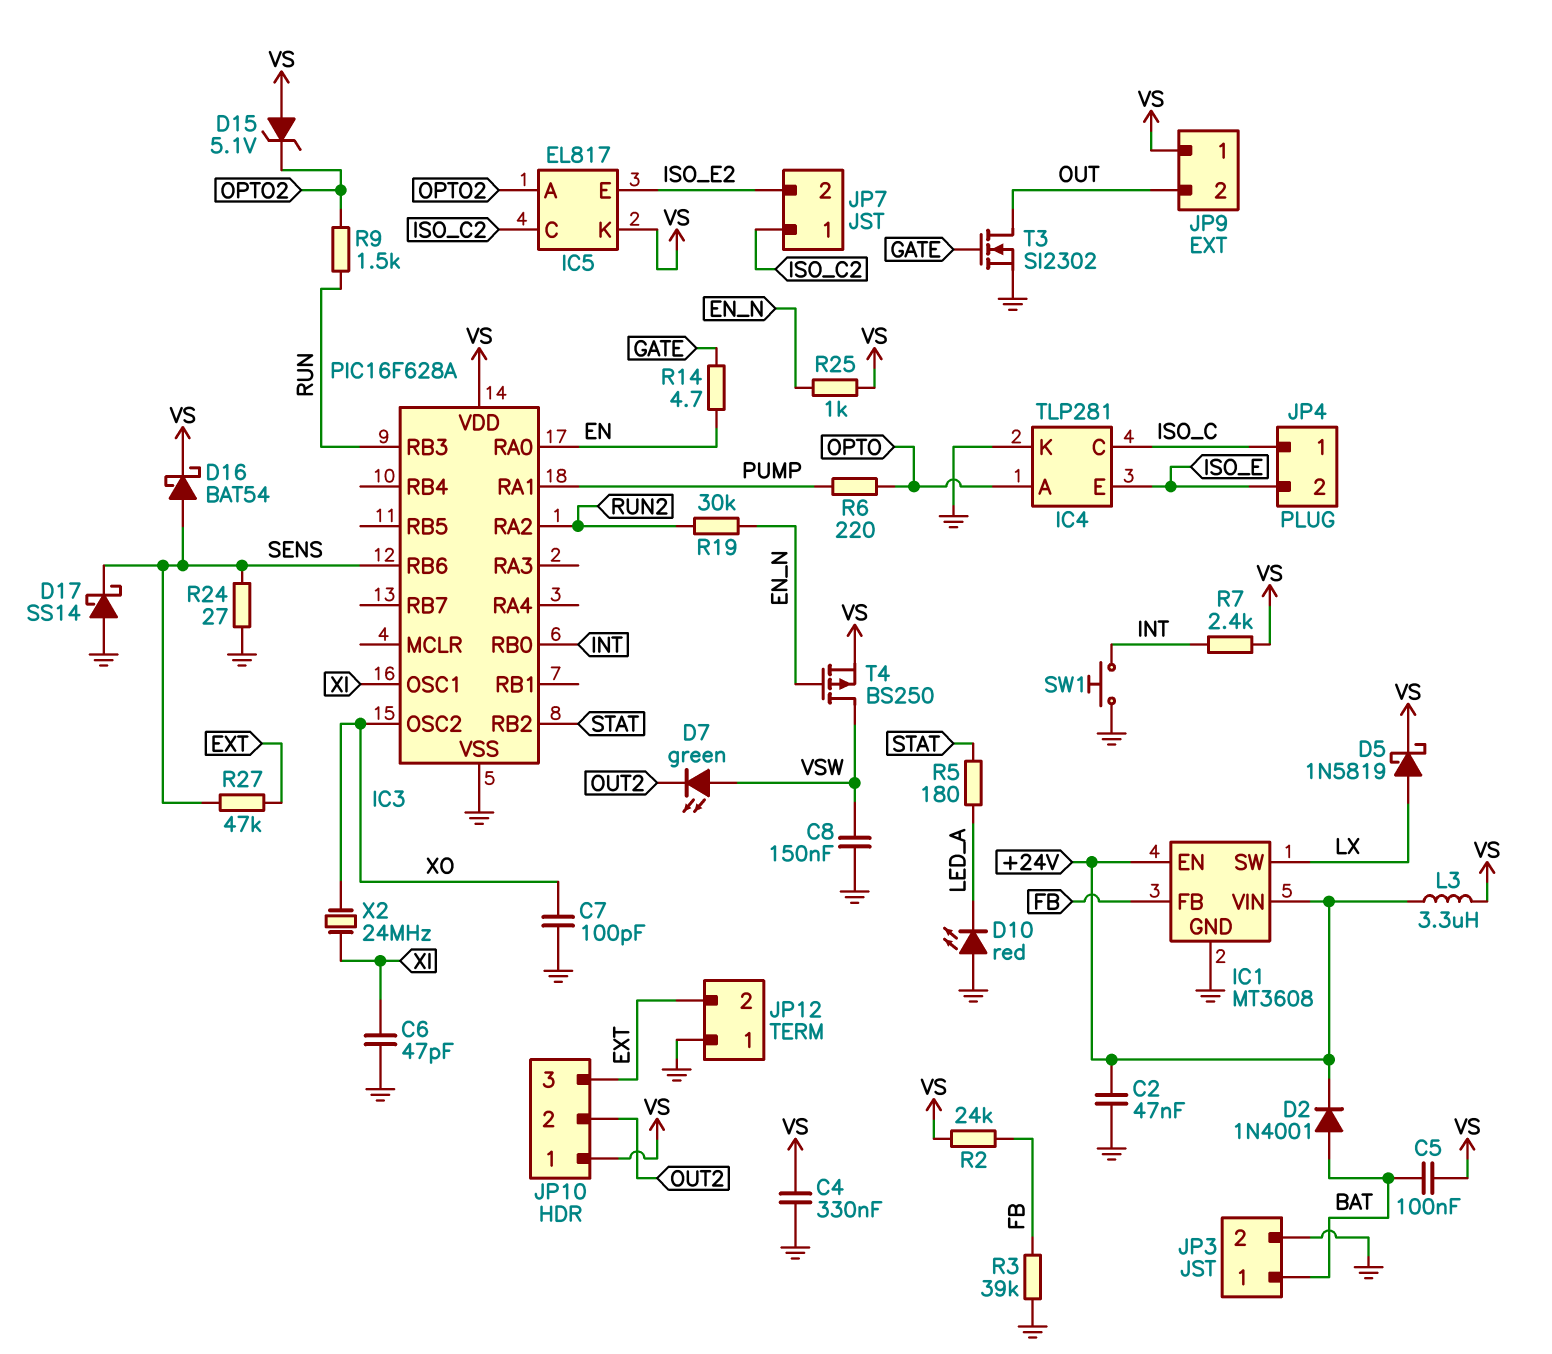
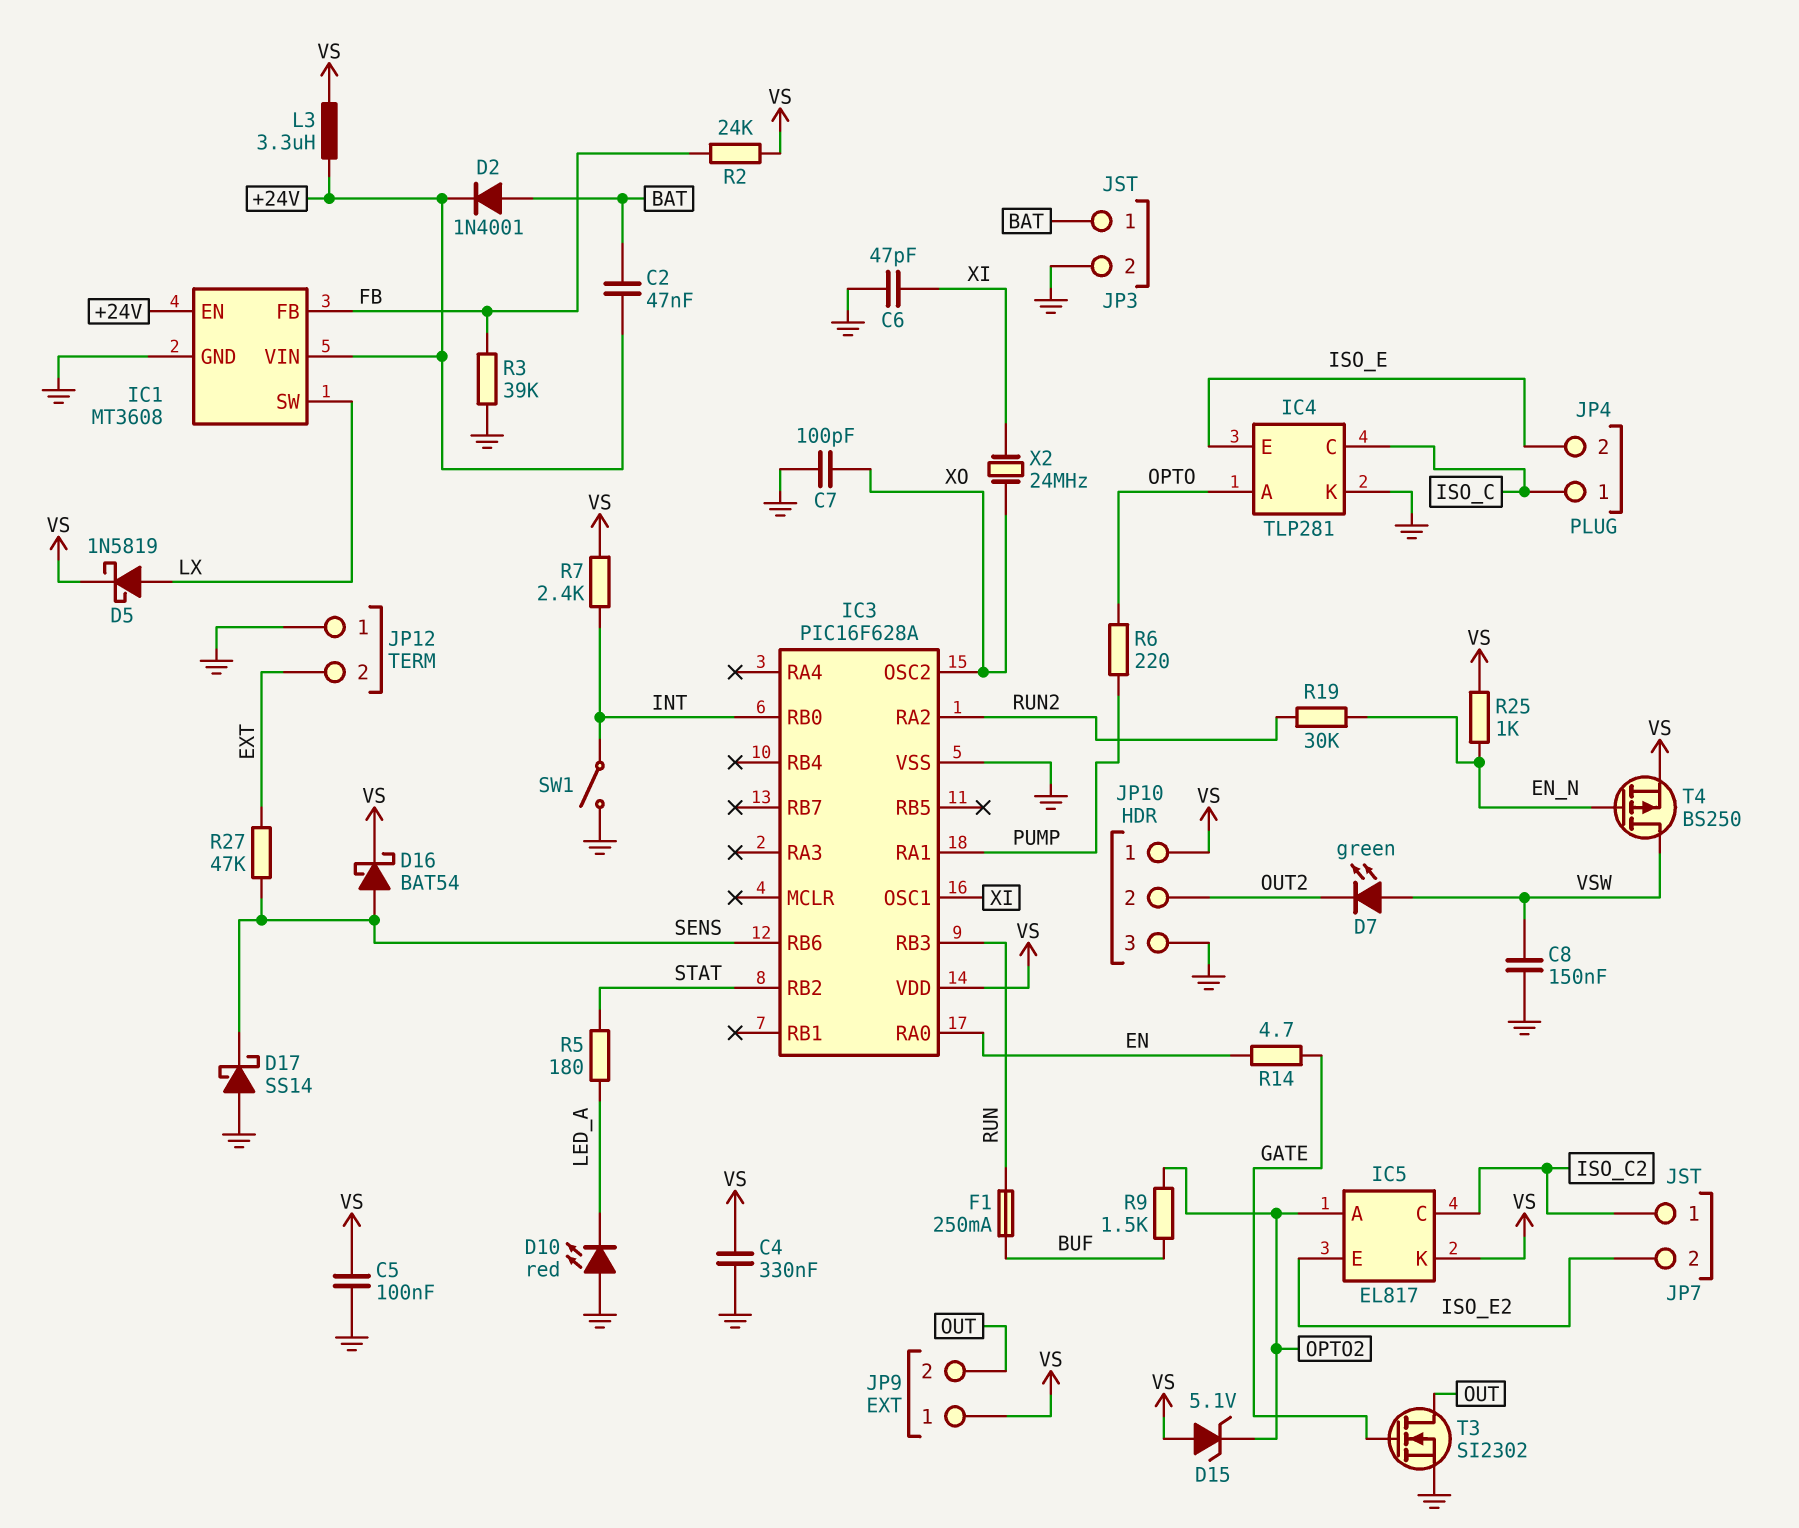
C2: 47nF (+24V, GND) -> 47nF (+24V, BAT)
C5: 100nF (BAT, VS) -> 100nF (GND, VS)
F1: none -> 250mA (BUF, RUN)
JP10 pin 3: EXT -> GND
R9: 1.5k (OPTO2, RUN) -> 1.5k (BUF, OPTO2)
R24: 27 (GND, SENS) -> none
SW1: button (GND, INT) -> switch (GND, INT)

